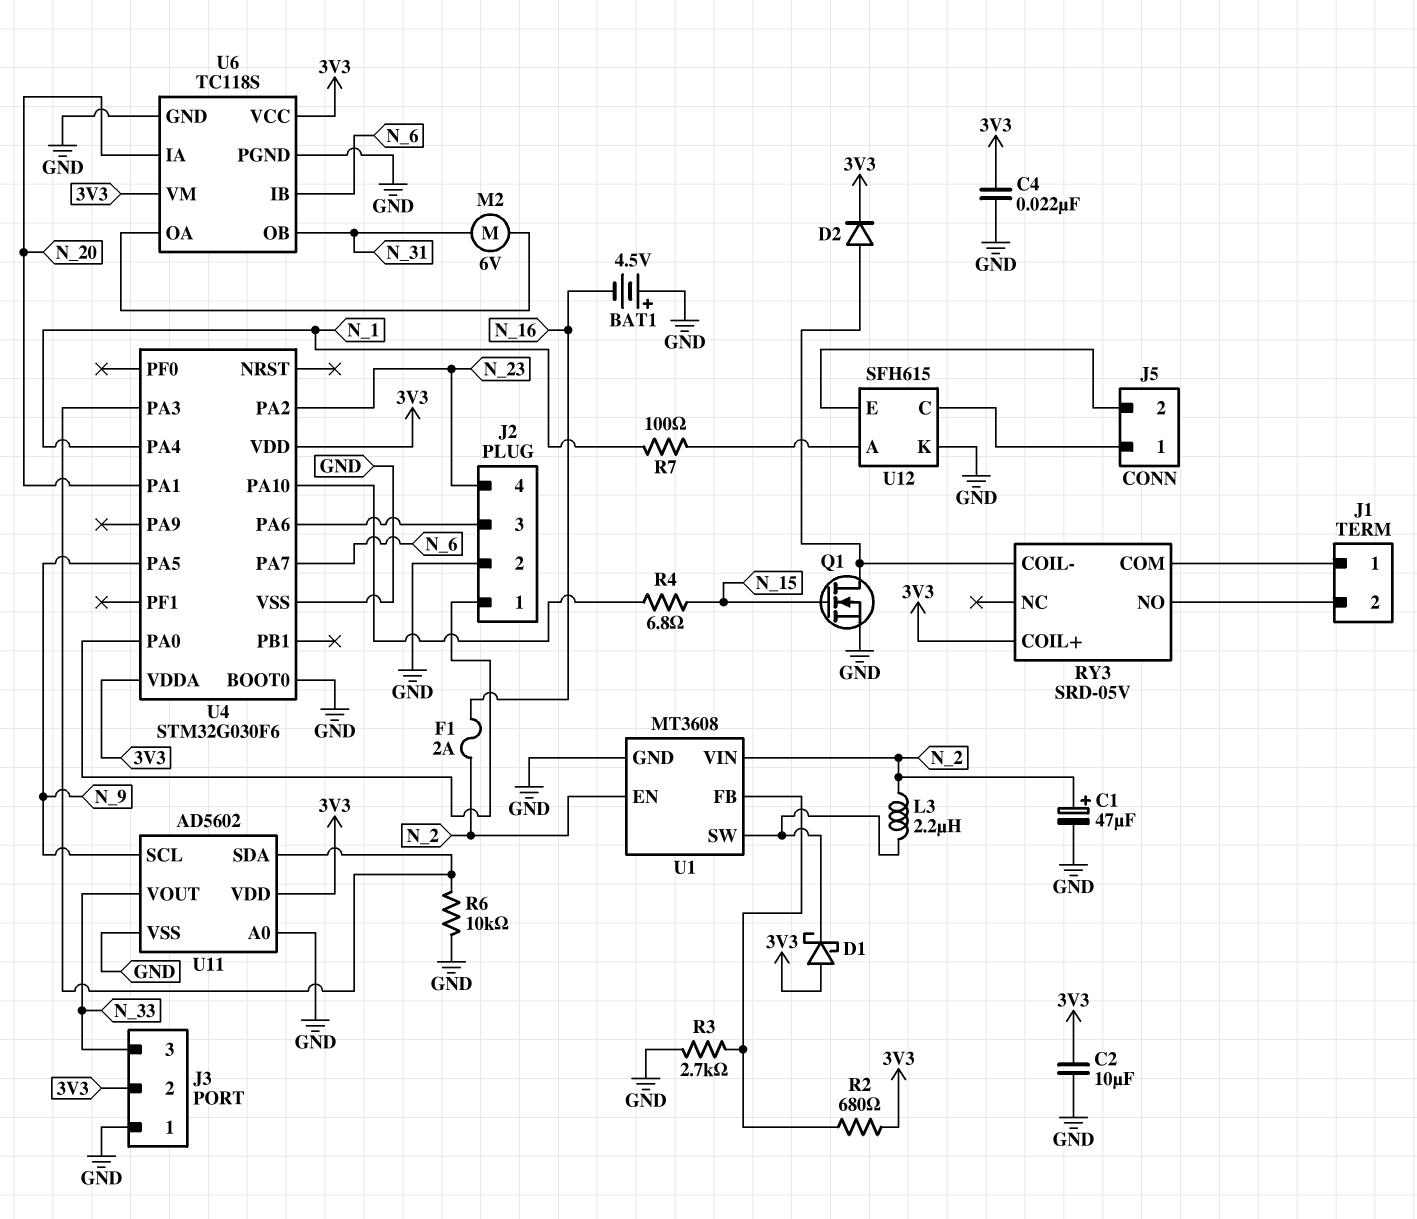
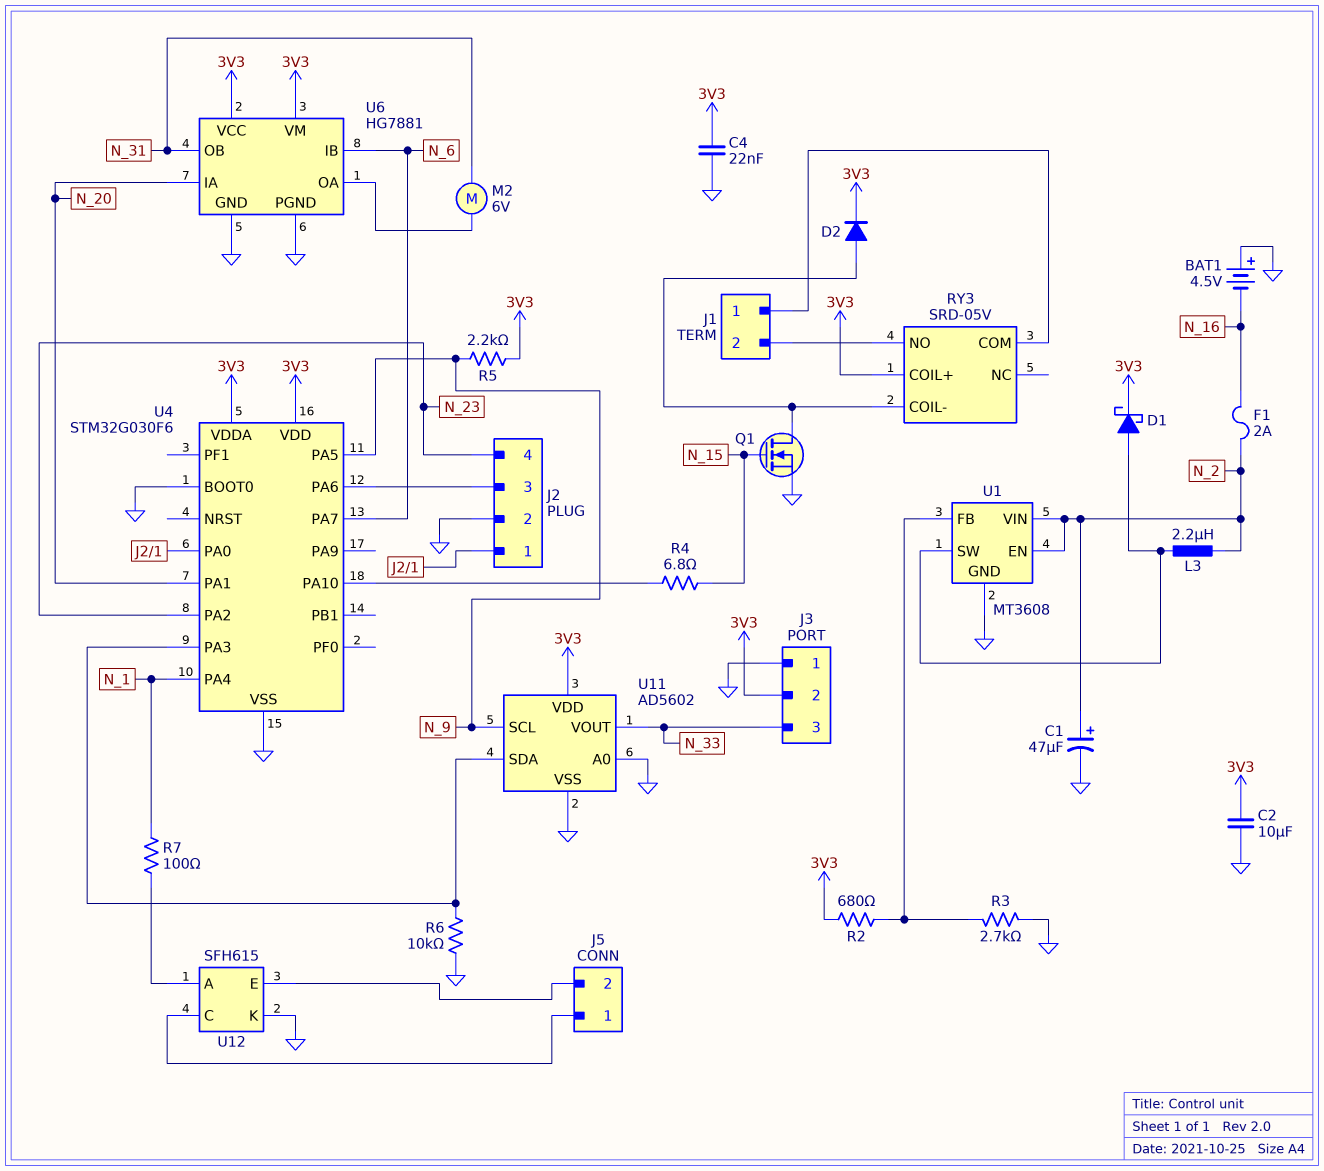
D1: schottky (A 3V3, K U1/SW) -> schottky (A U1/SW, K 3V3)
R5: none -> 2.2k (3V3, N_9)
U6: TC118S -> HG7881

